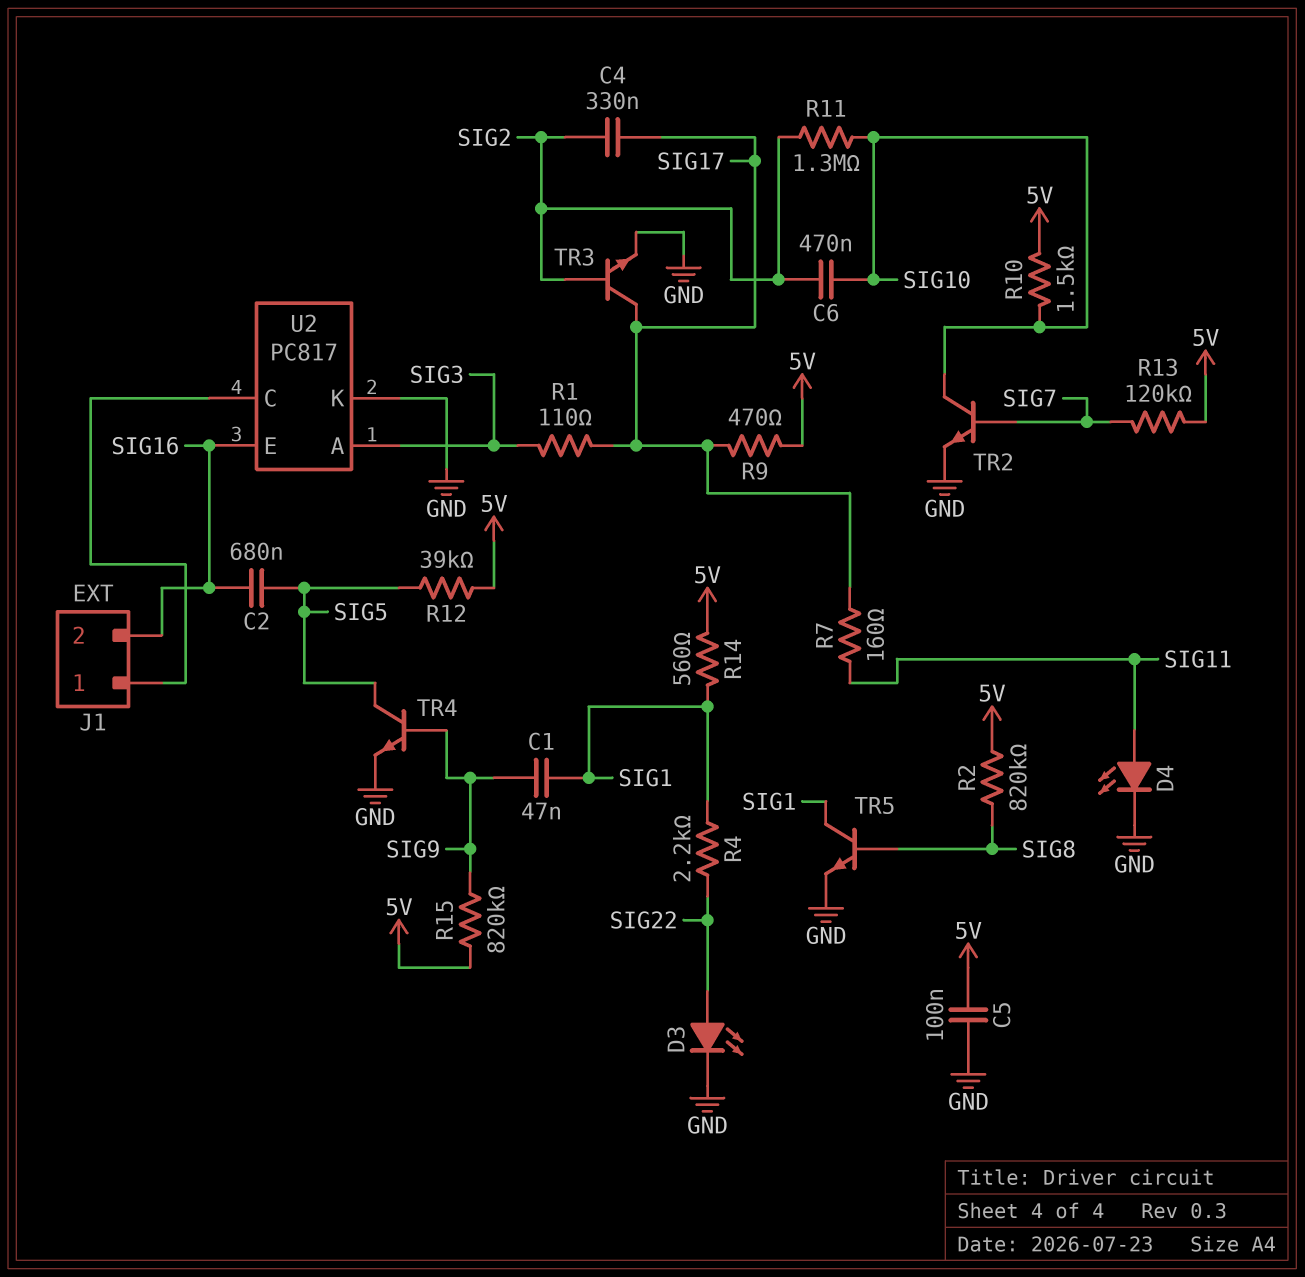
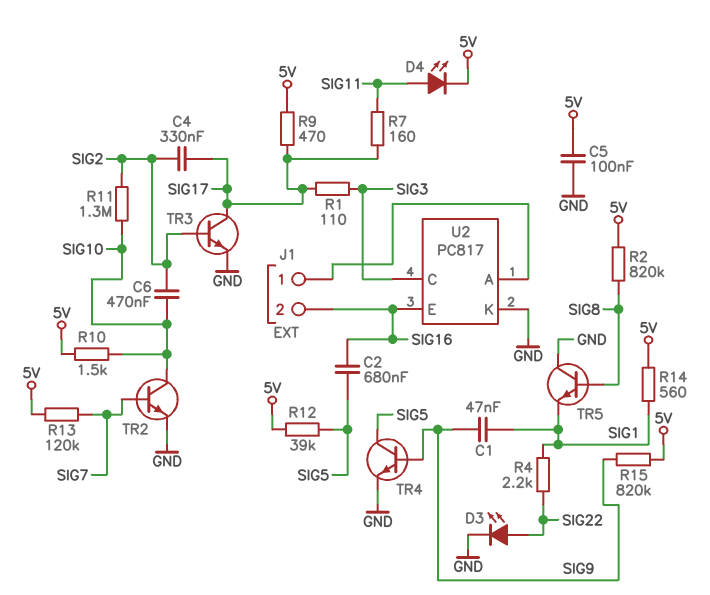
D4: LED (A SIG11, K GND) -> LED (A SIG11, K 5V)
TR5: NPN (B SIG8, C SIG1, E GND) -> NPN (B SIG8, C GND, E SIG1)
U2 pin A: SIG3 -> J1/1
U2 pin C: J1/1 -> SIG3

